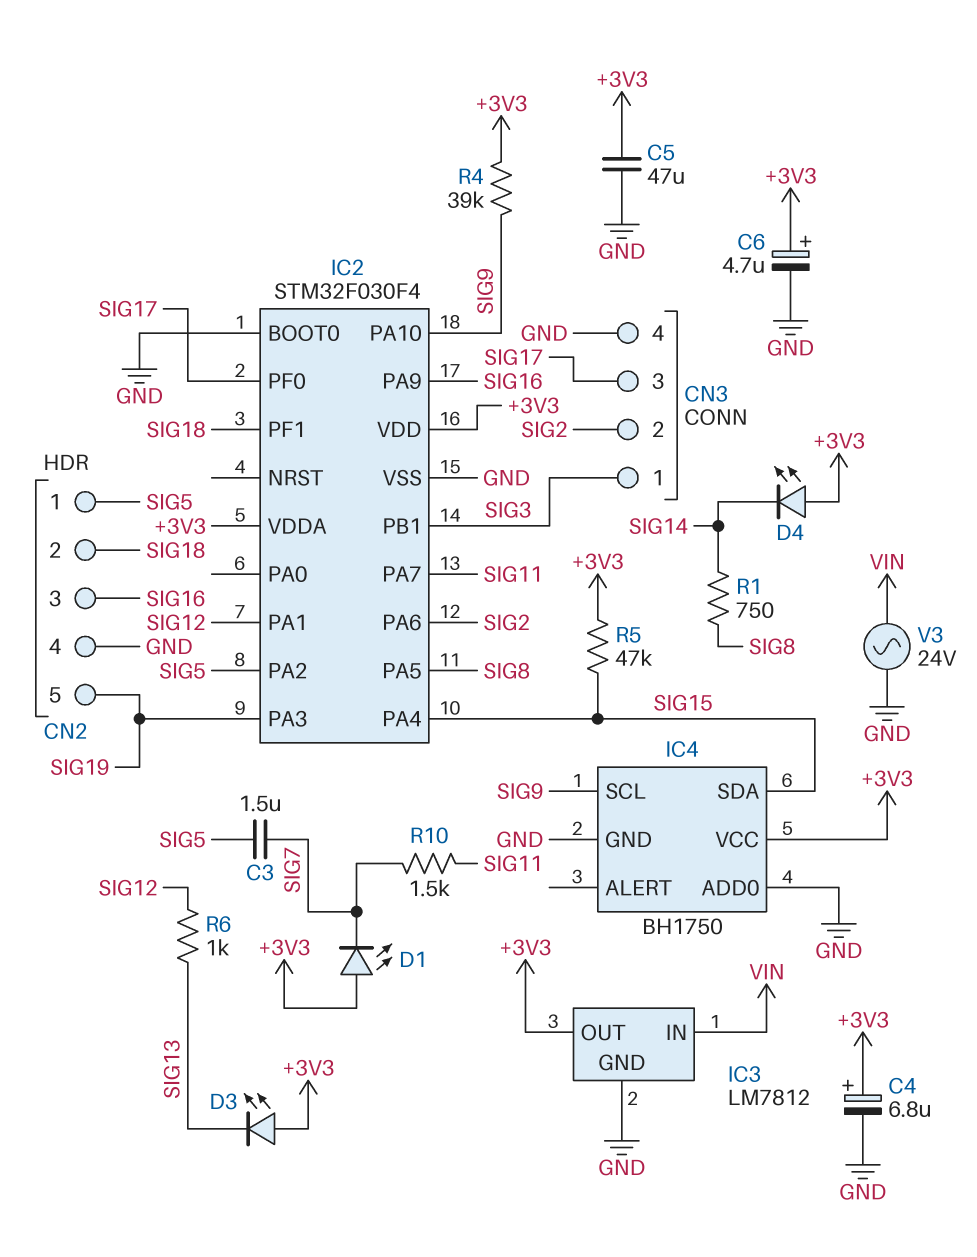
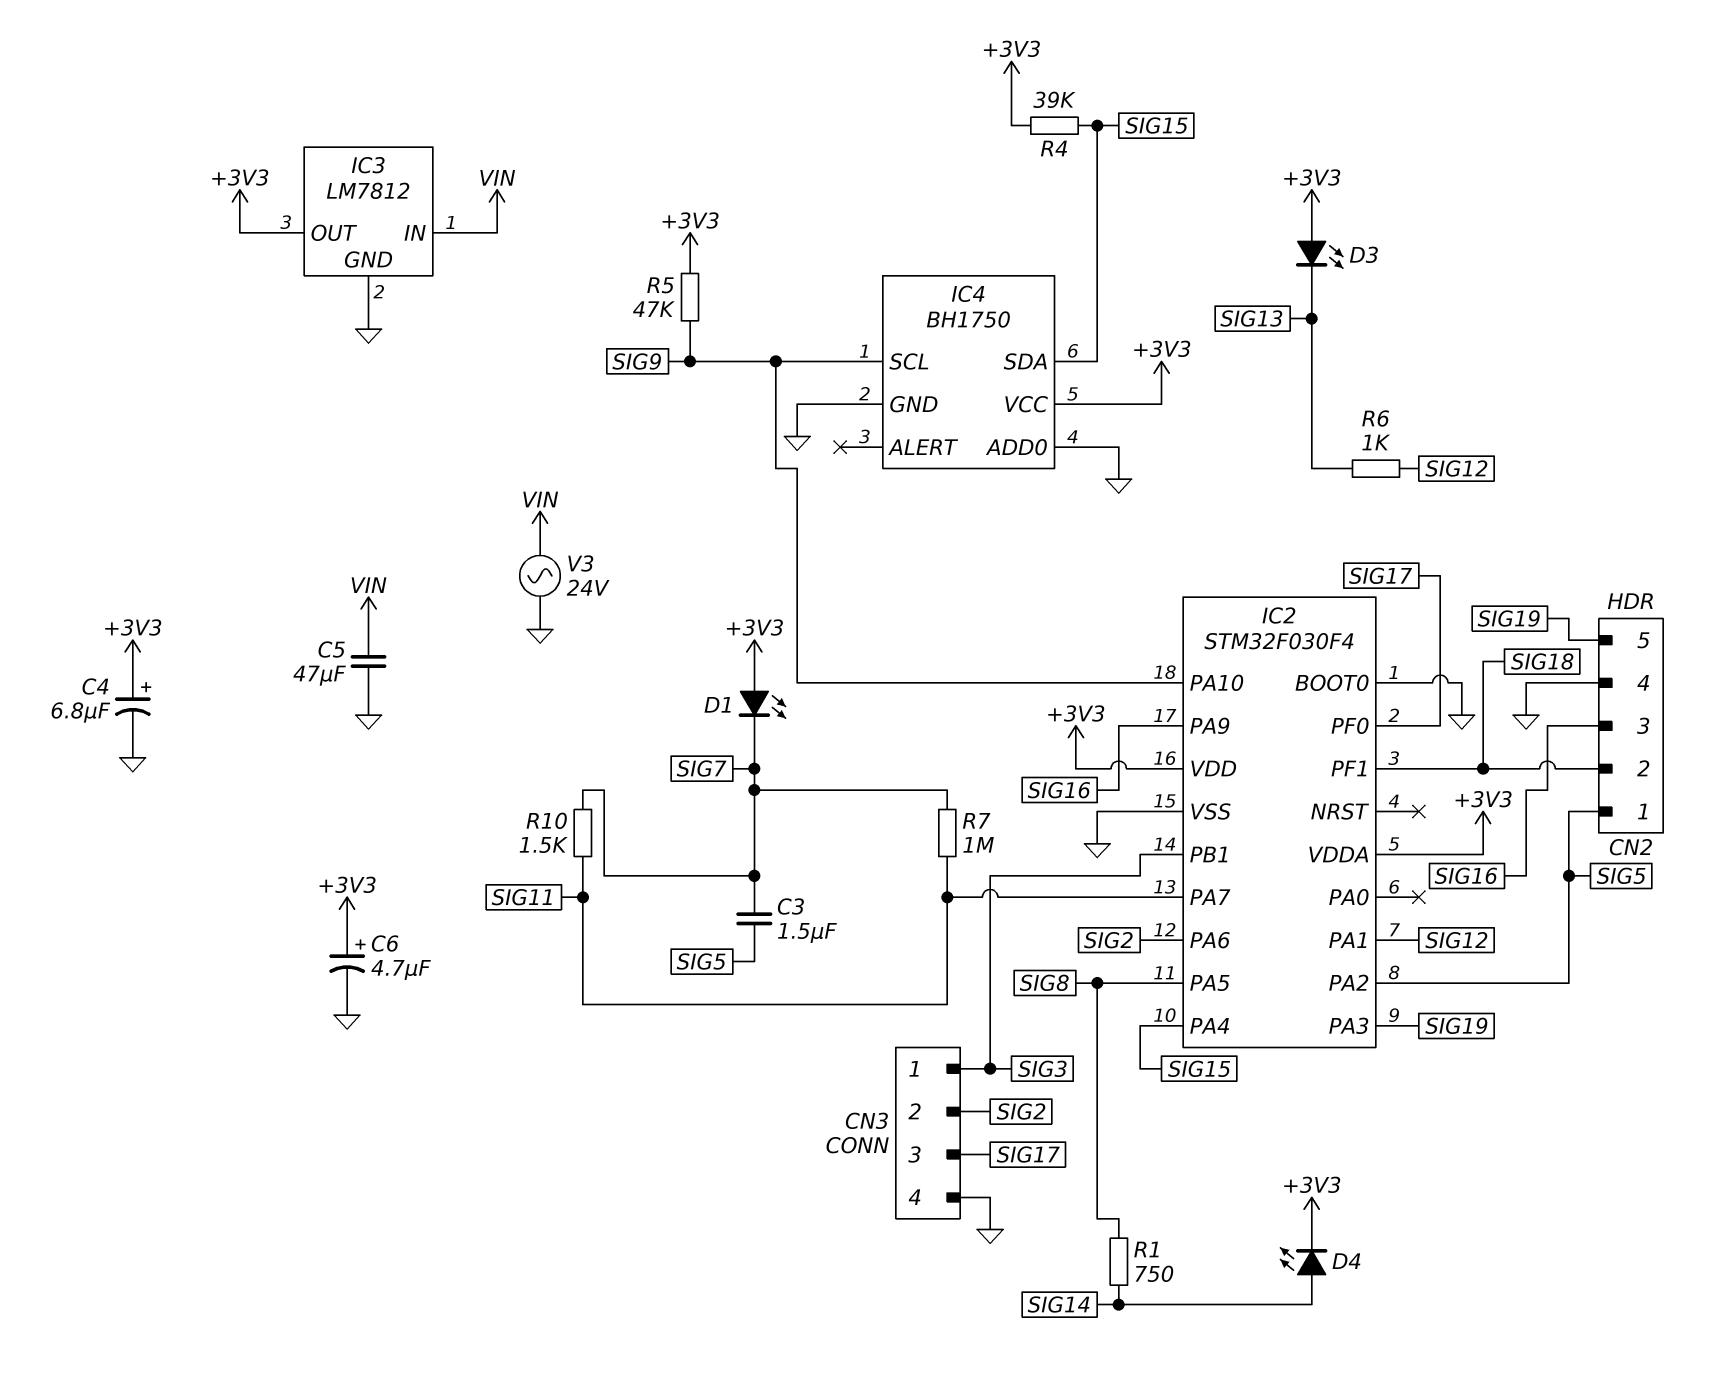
C5: 47uF (+3V3, GND) -> 47uF (GND, VIN)
D4: LED (A +3V3, K SIG14) -> LED (A SIG14, K +3V3)
R4: 39k (+3V3, SIG9) -> 39k (+3V3, SIG15)
R5: 47k (+3V3, SIG15) -> 47k (+3V3, SIG9)
R7: none -> 1M (SIG7, SIG11)

